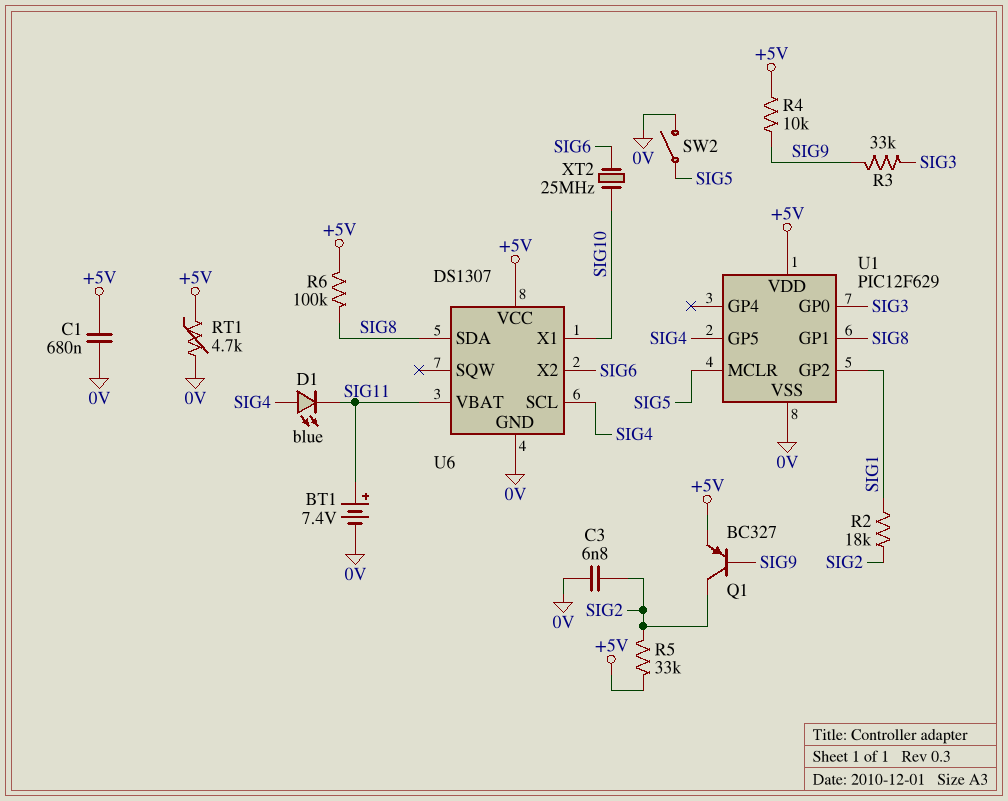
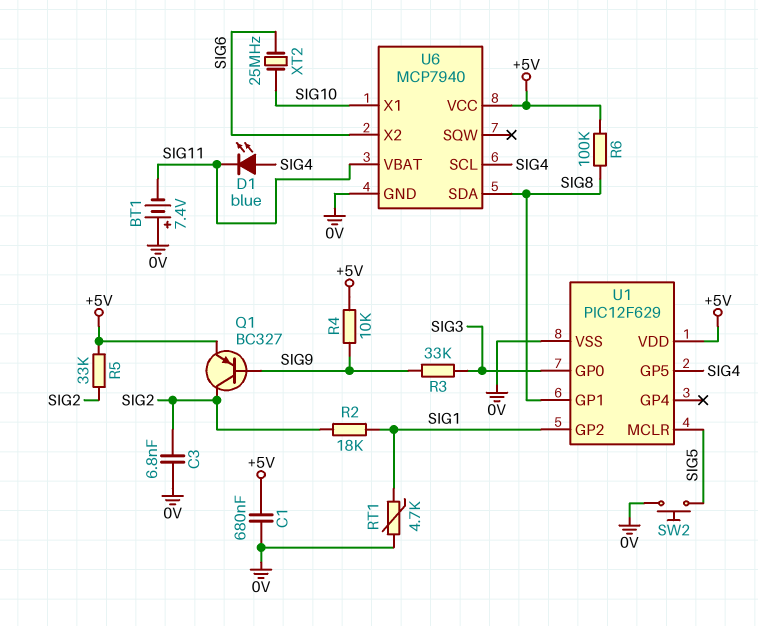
BT1: 7.4V (plus SIG11, minus 0V) -> 7.4V (plus 0V, minus SIG11)
RT1: 4.7k (+5V, 0V) -> 4.7k (0V, SIG1)
SW2: switch (0V, SIG5) -> button (0V, SIG5)
U6: DS1307 -> MCP7940

